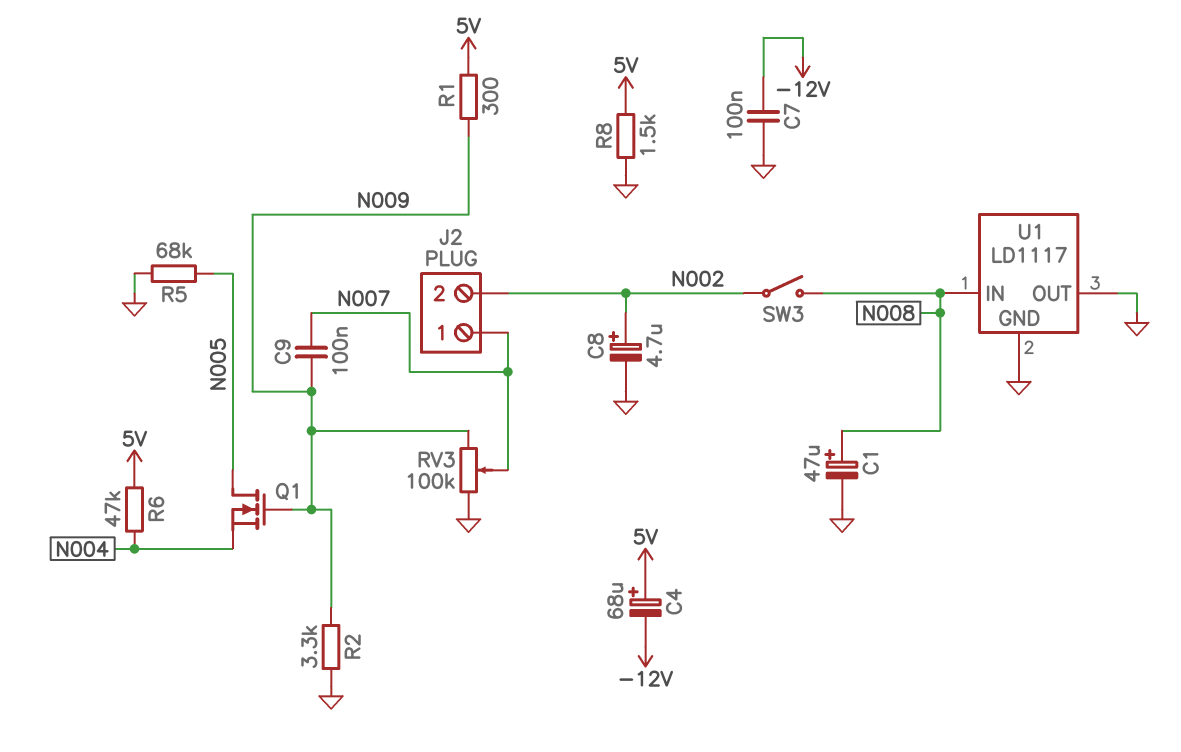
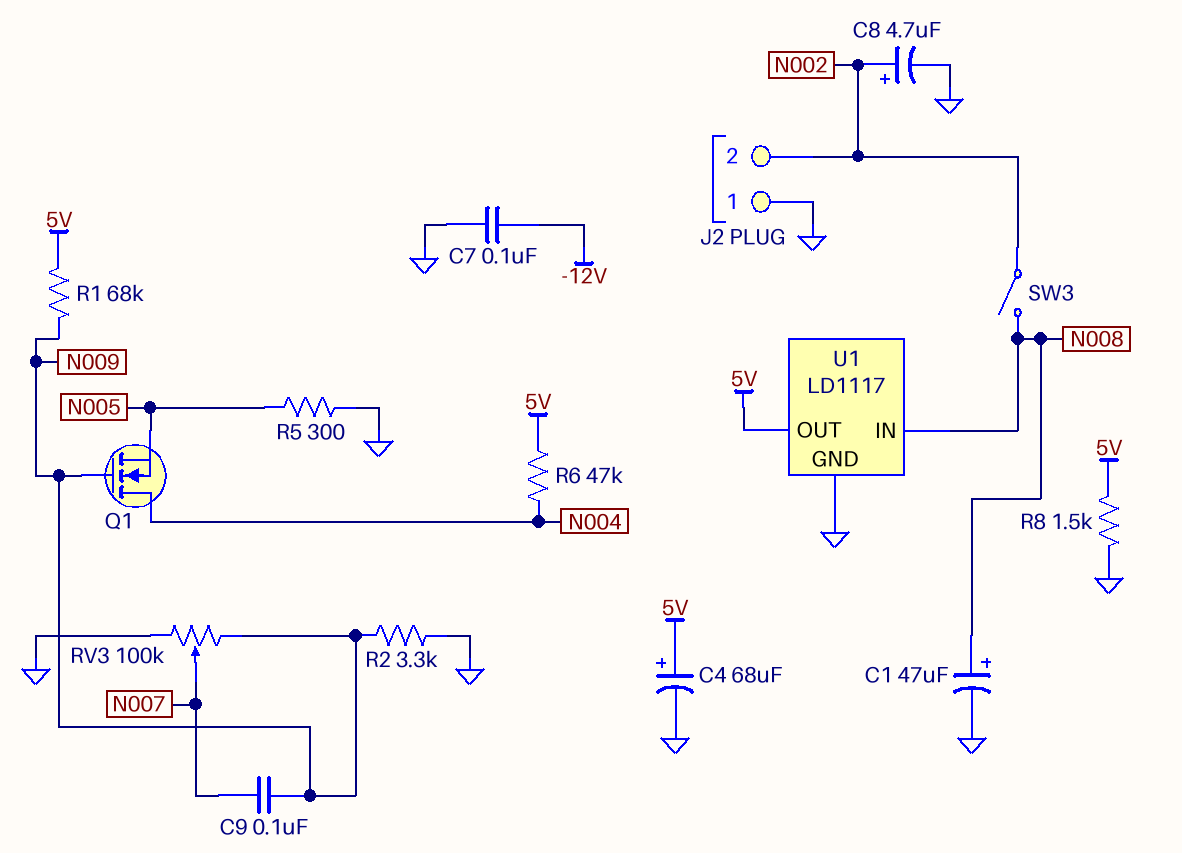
C4: 68uF (plus 5V, minus -12V) -> 68uF (plus 5V, minus GND)
J2 pin 1: N007 -> GND
Q1: NMOS (G N009, D N005, S N004) -> NMOS (G N009, D N004, S N005)
R1: 300 (5V, N009) -> 68k (5V, N009)
R5: 68k (GND, N005) -> 300 (GND, N005)
U1 pin OUT: GND -> 5V

